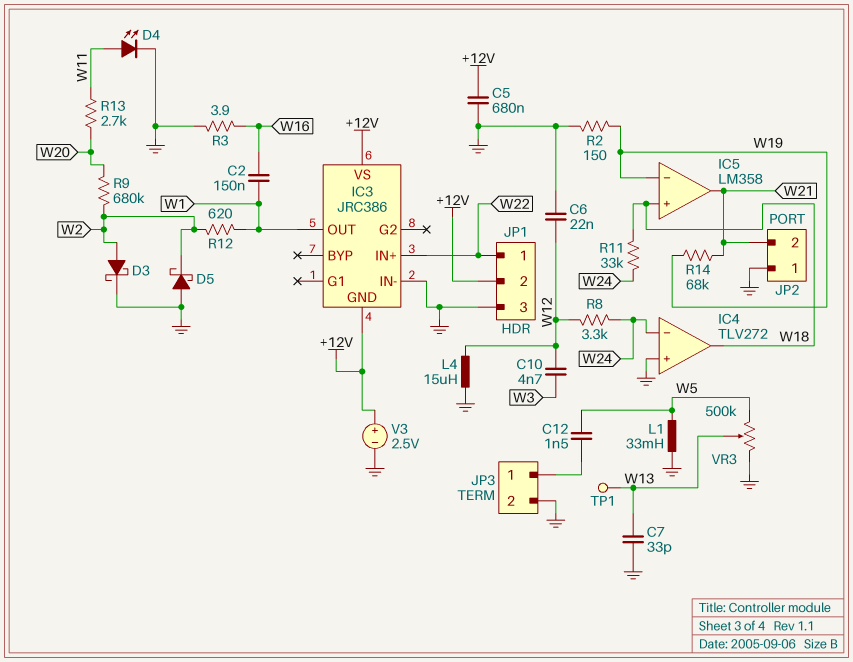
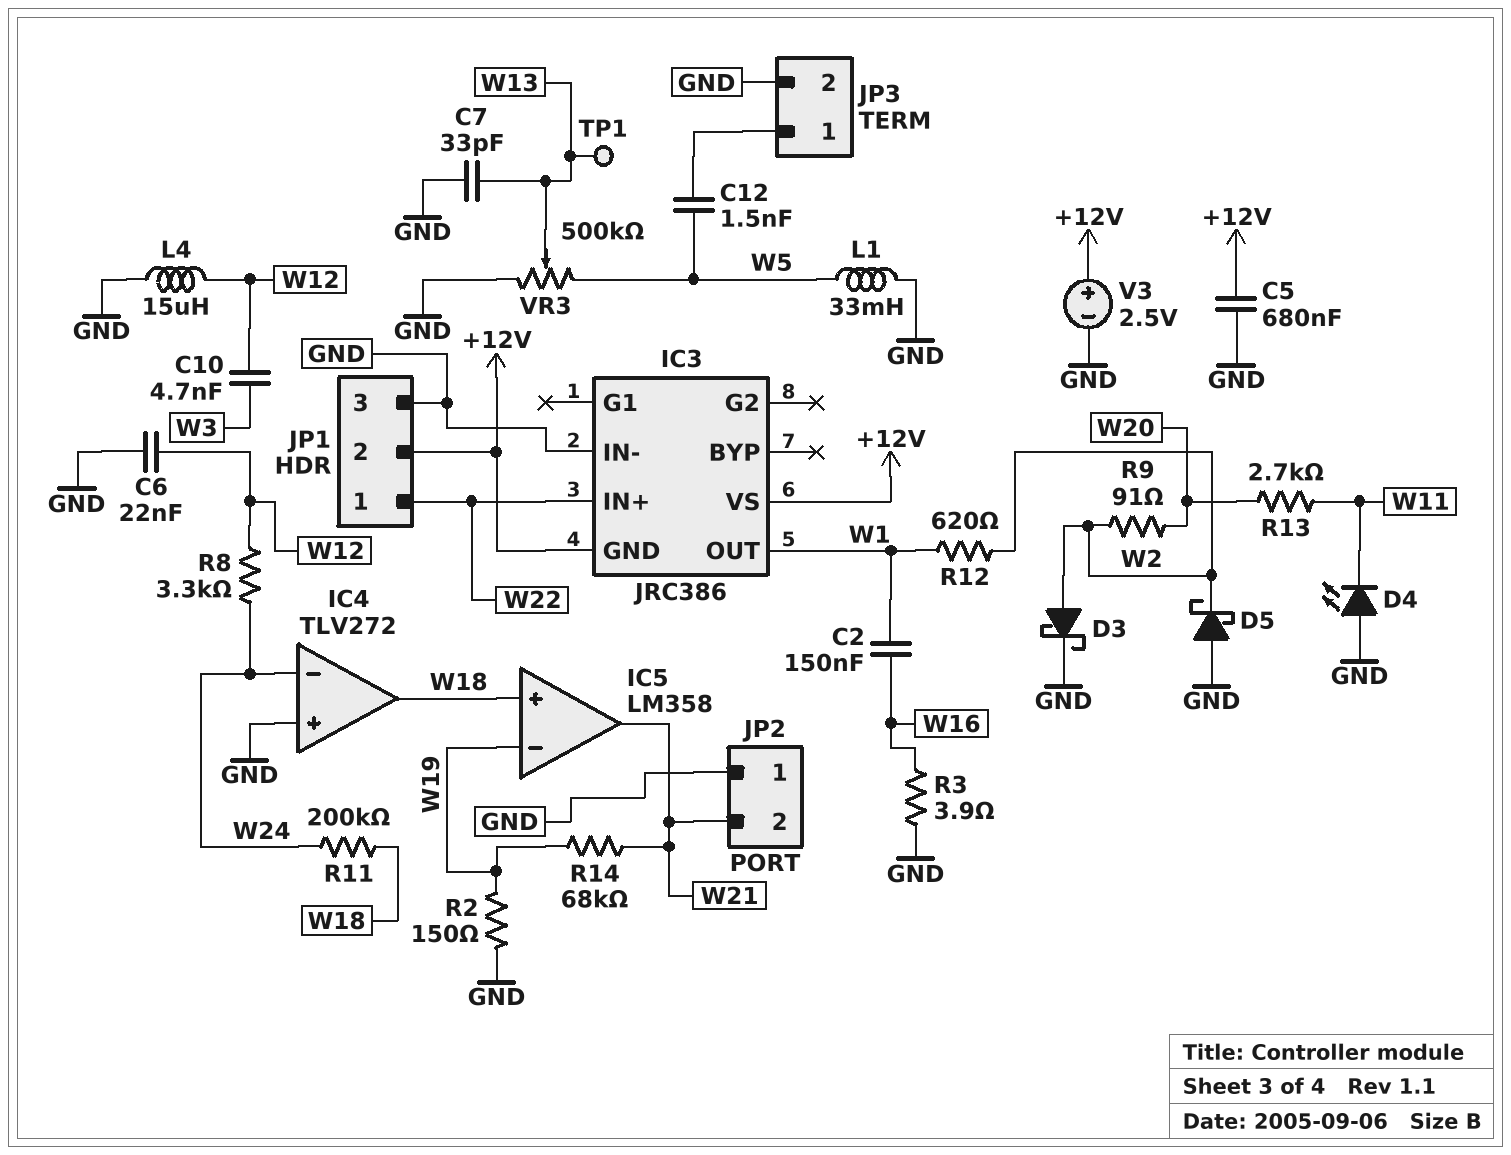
D4: LED (A W11, K GND) -> LED (A GND, K W11)
R9: 680k (W2, W20) -> 91 (W2, W20)
R11: 33k (W18, W24) -> 200k (W18, W24)

